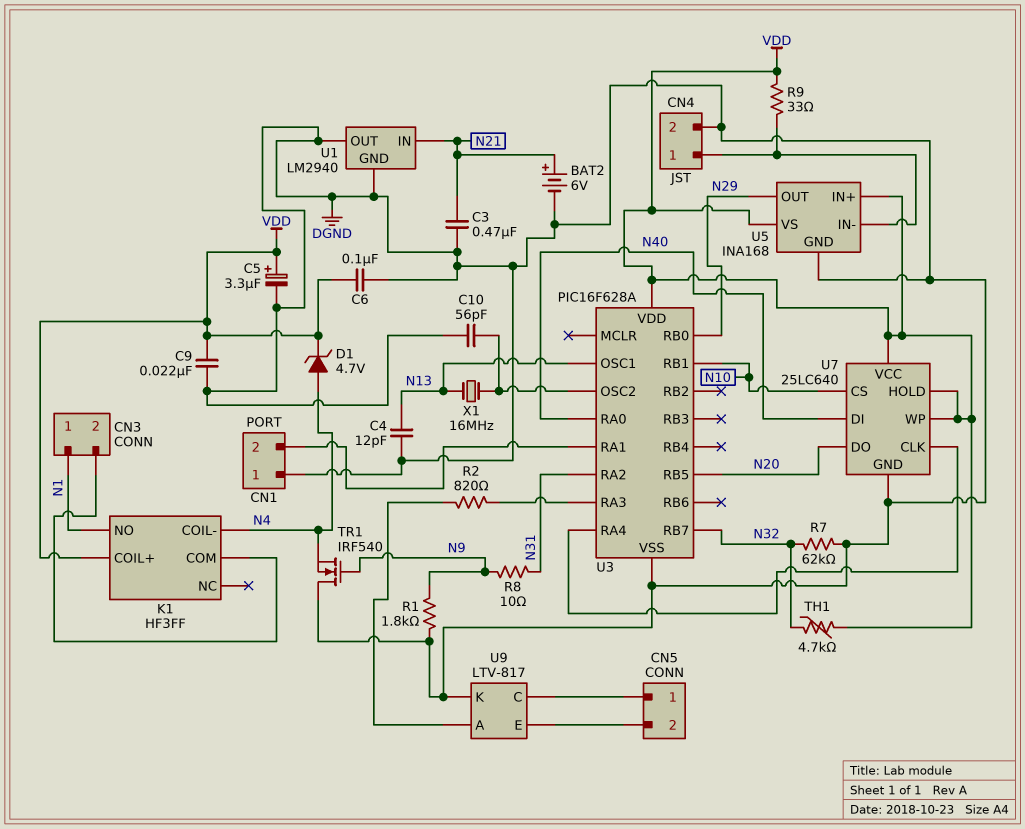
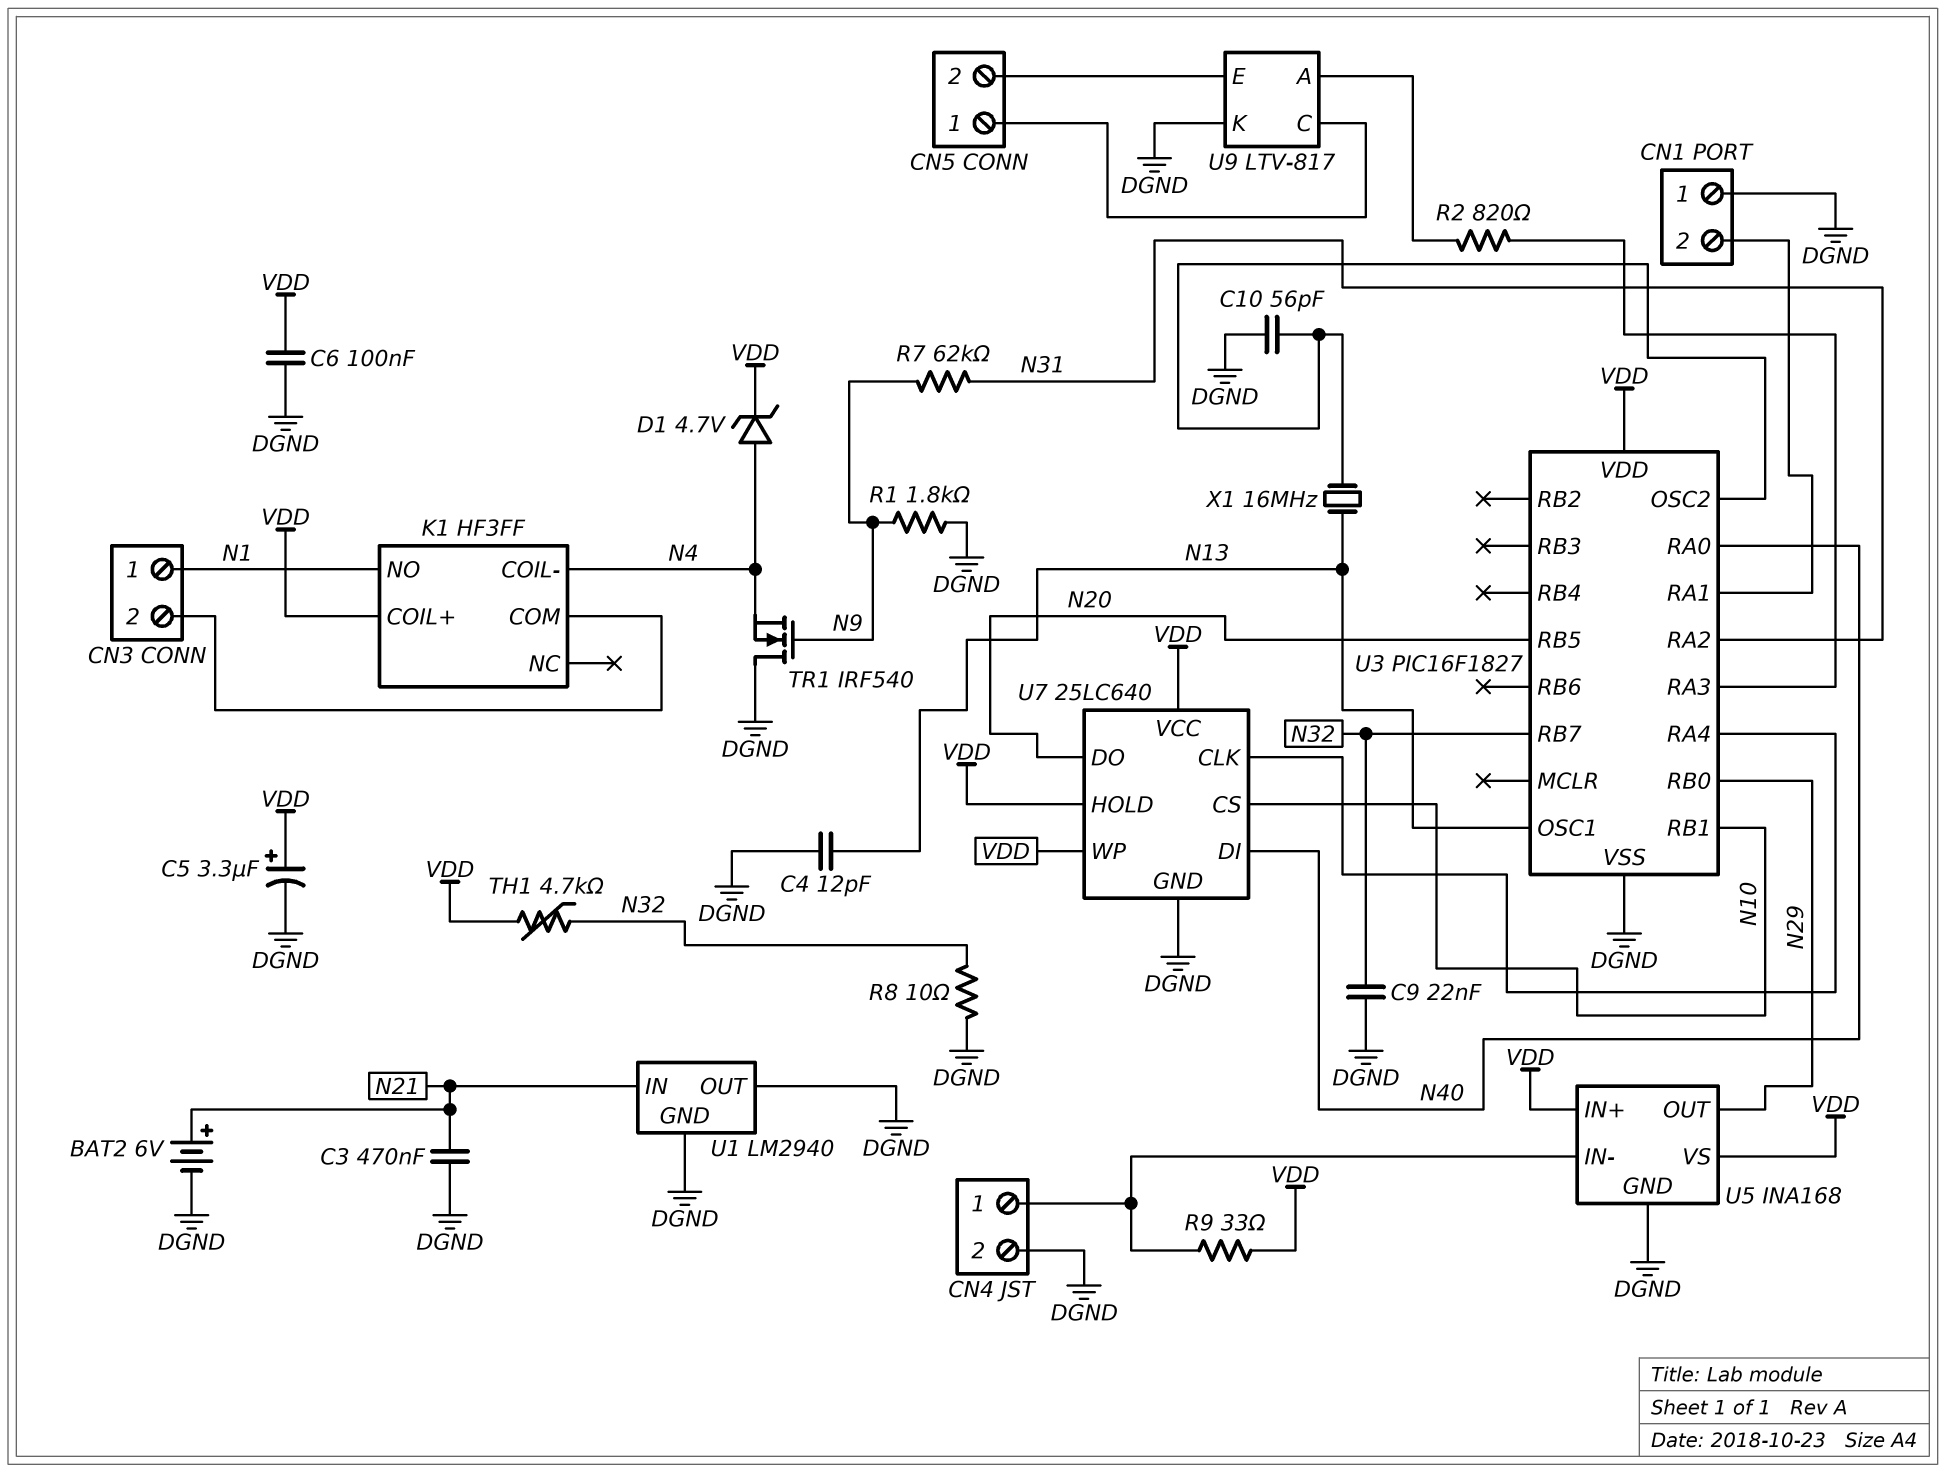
C9: 22nF (DGND, VDD) -> 22nF (DGND, N32)
R7: 62k (DGND, N32) -> 62k (N9, N31)
R8: 10 (N9, N31) -> 10 (DGND, N32)
U3: PIC16F628A -> PIC16F1827

